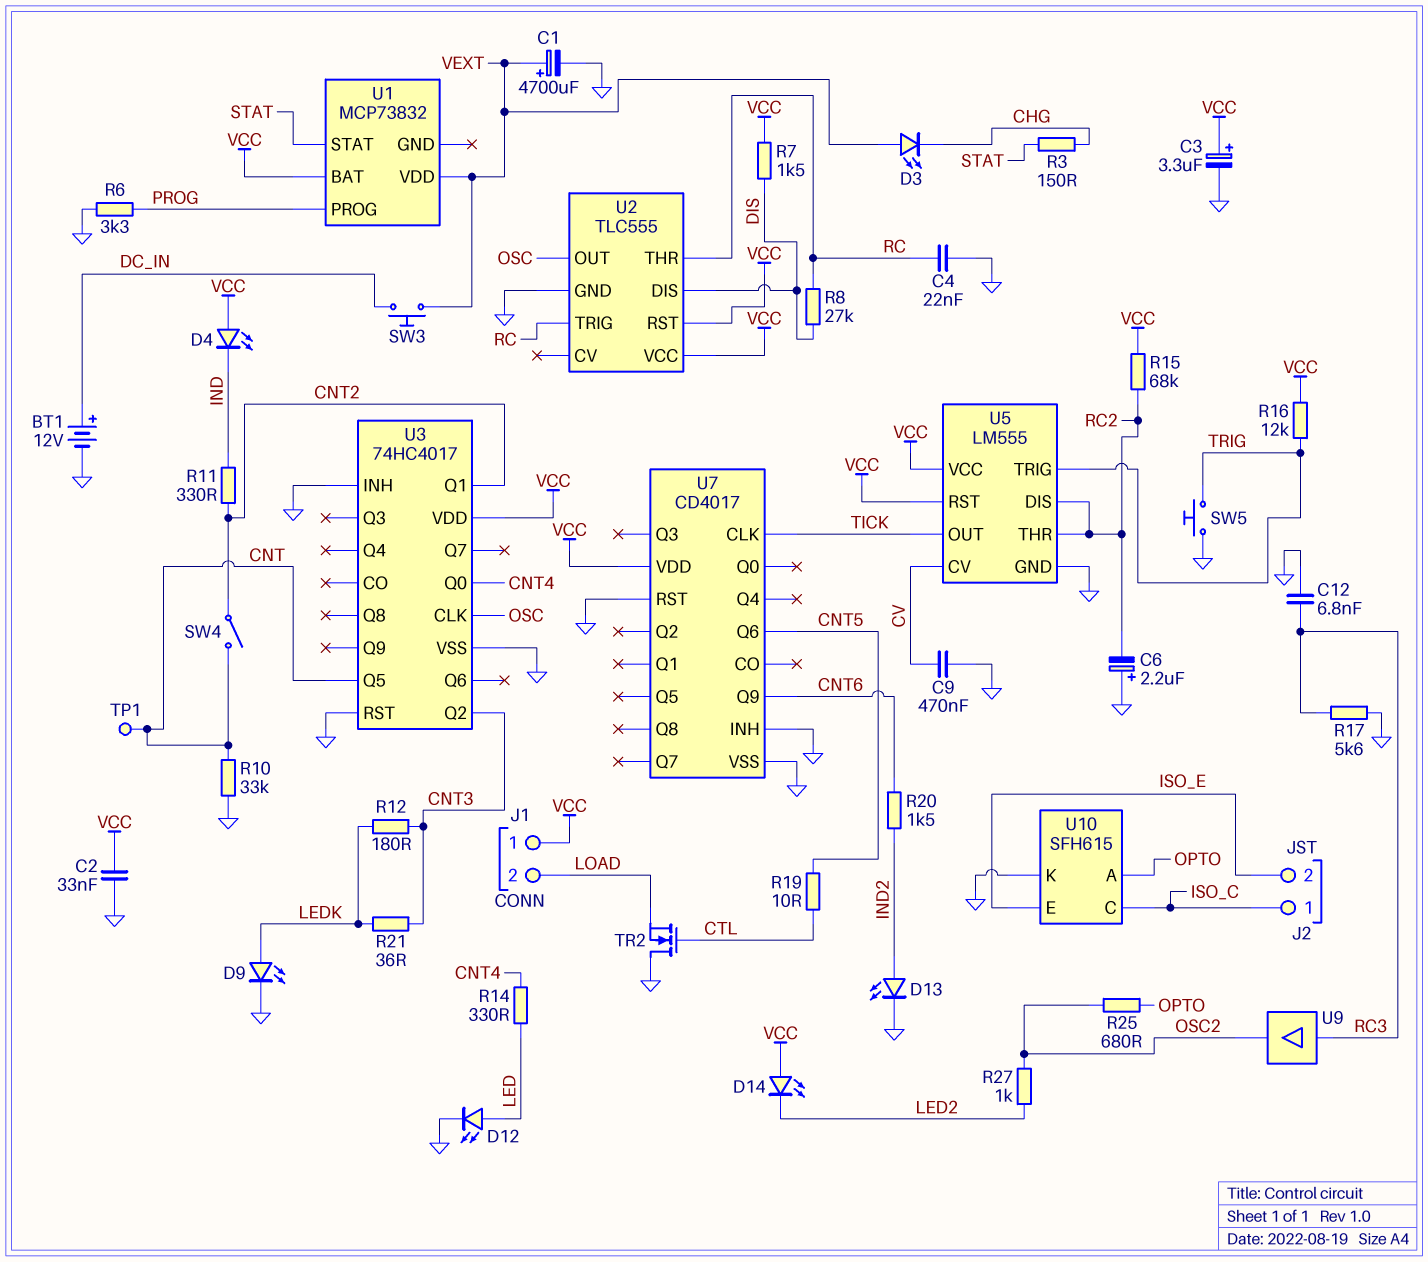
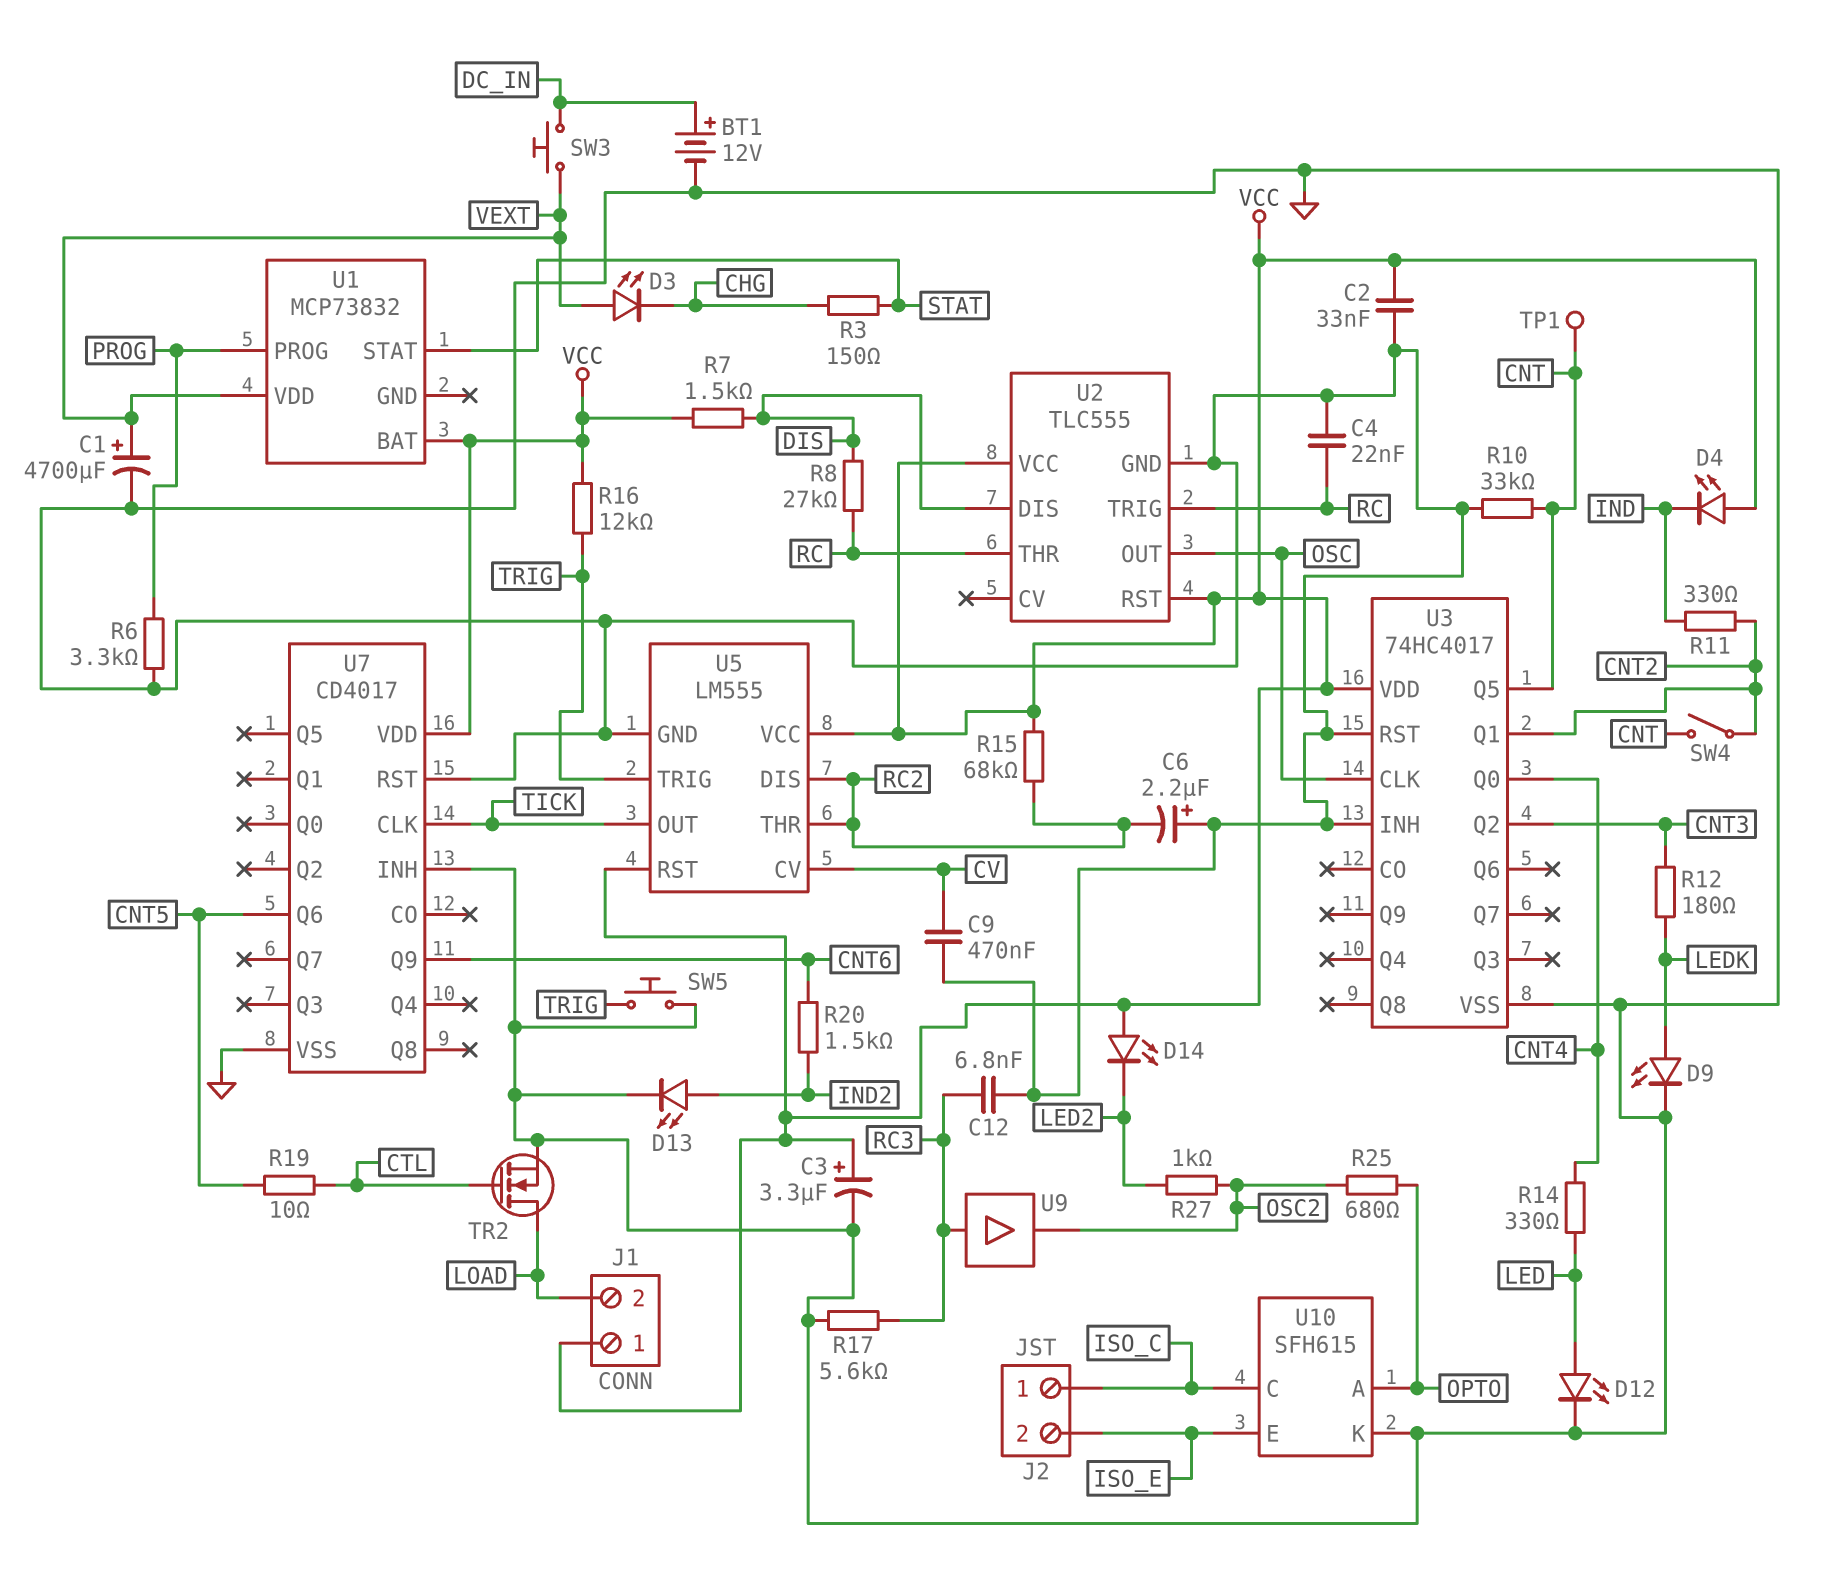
R21: 36 (CNT3, LEDK) -> none
TR2: NMOS (G CTL, D GND, S LOAD) -> NMOS (G CTL, D LOAD, S GND)

